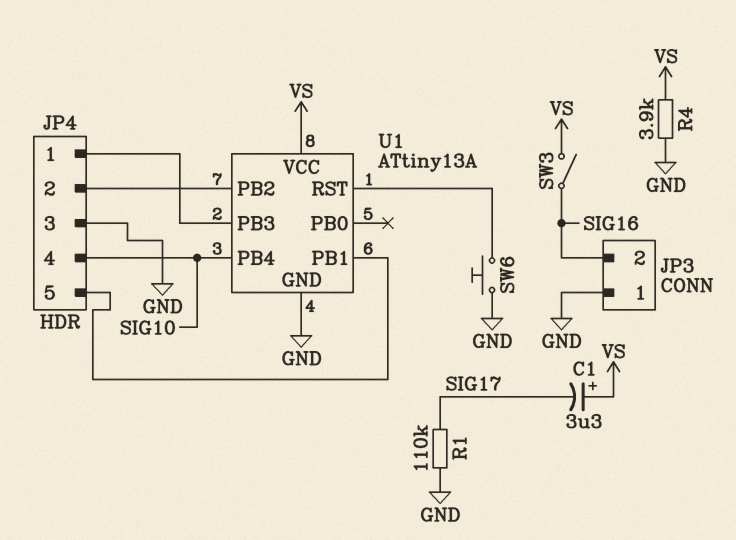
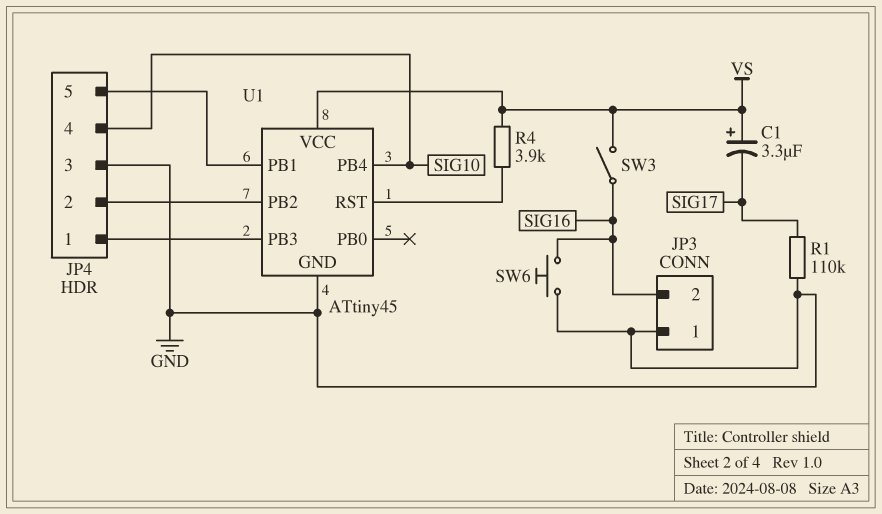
R4: 3.9k (GND, VS) -> 3.9k (U1/RST, VS)
SW6: button (GND, U1/RST) -> button (GND, SIG16)
U1: ATtiny13A -> ATtiny45

